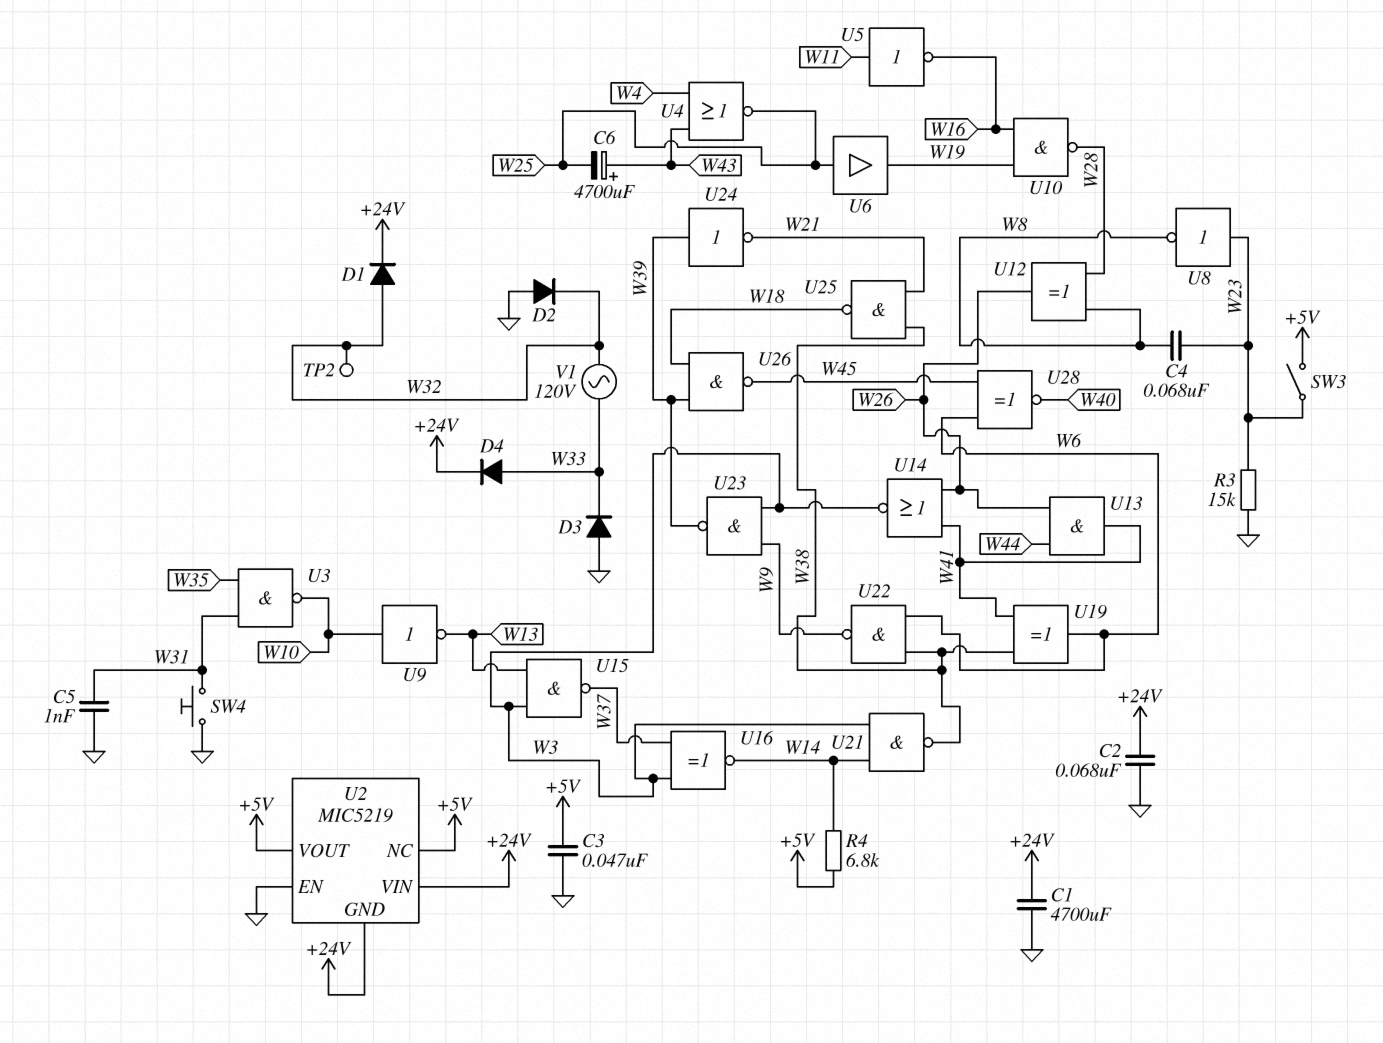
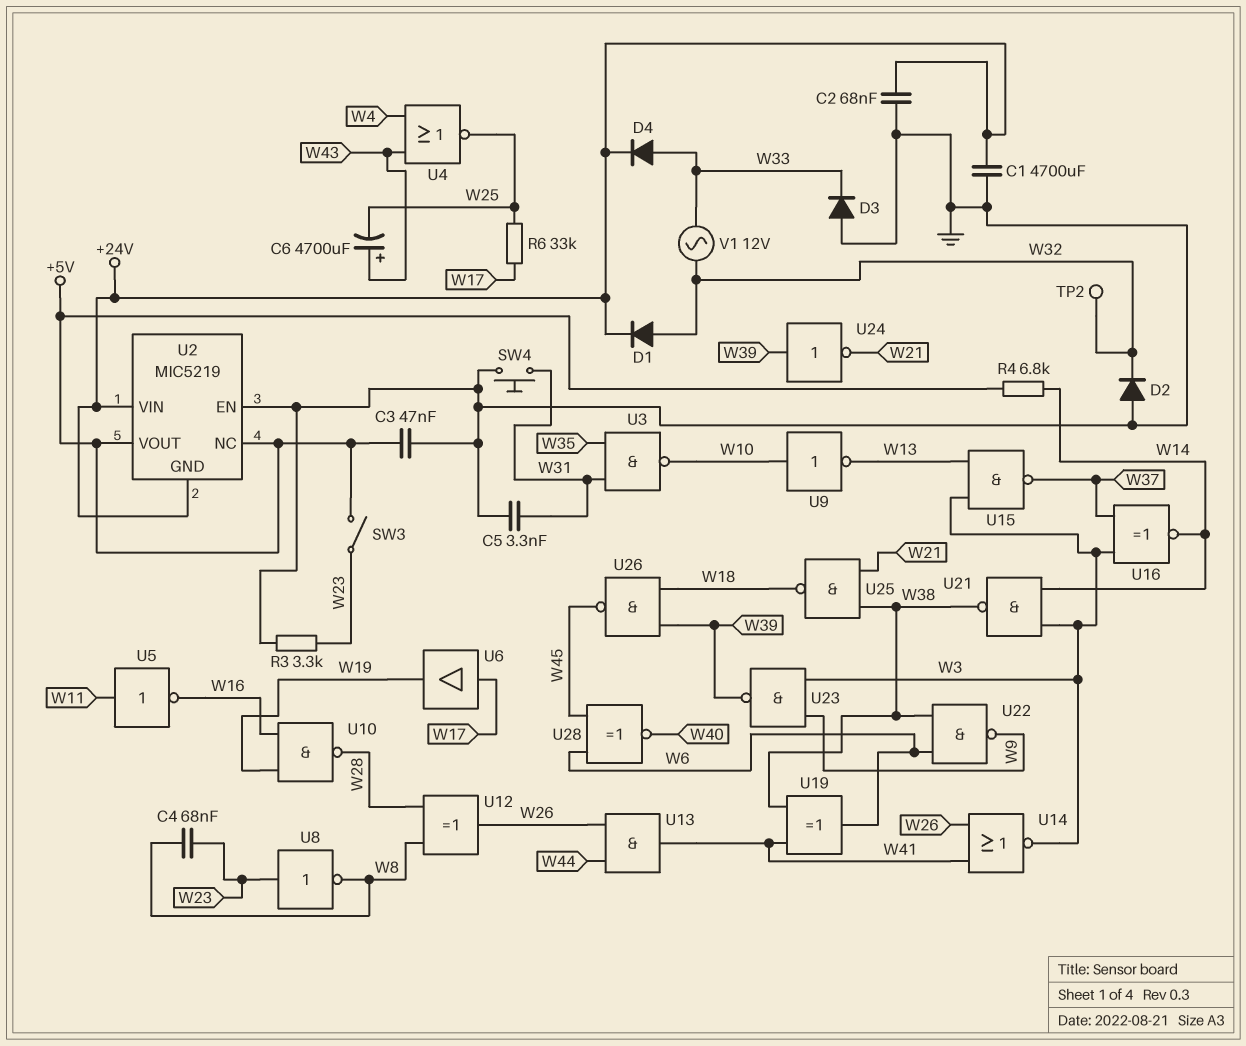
C5: 1nF (GND, W31) -> 3.3nF (GND, W31)
R3: 15k (GND, W23) -> 3.3k (GND, W23)
R6: none -> 33k (W17, W25)
U6: buffer (in W25, out W19) -> buffer (in W17, out W19)
V1: AC 120V (W32, W33) -> AC 12V (W32, W33)

